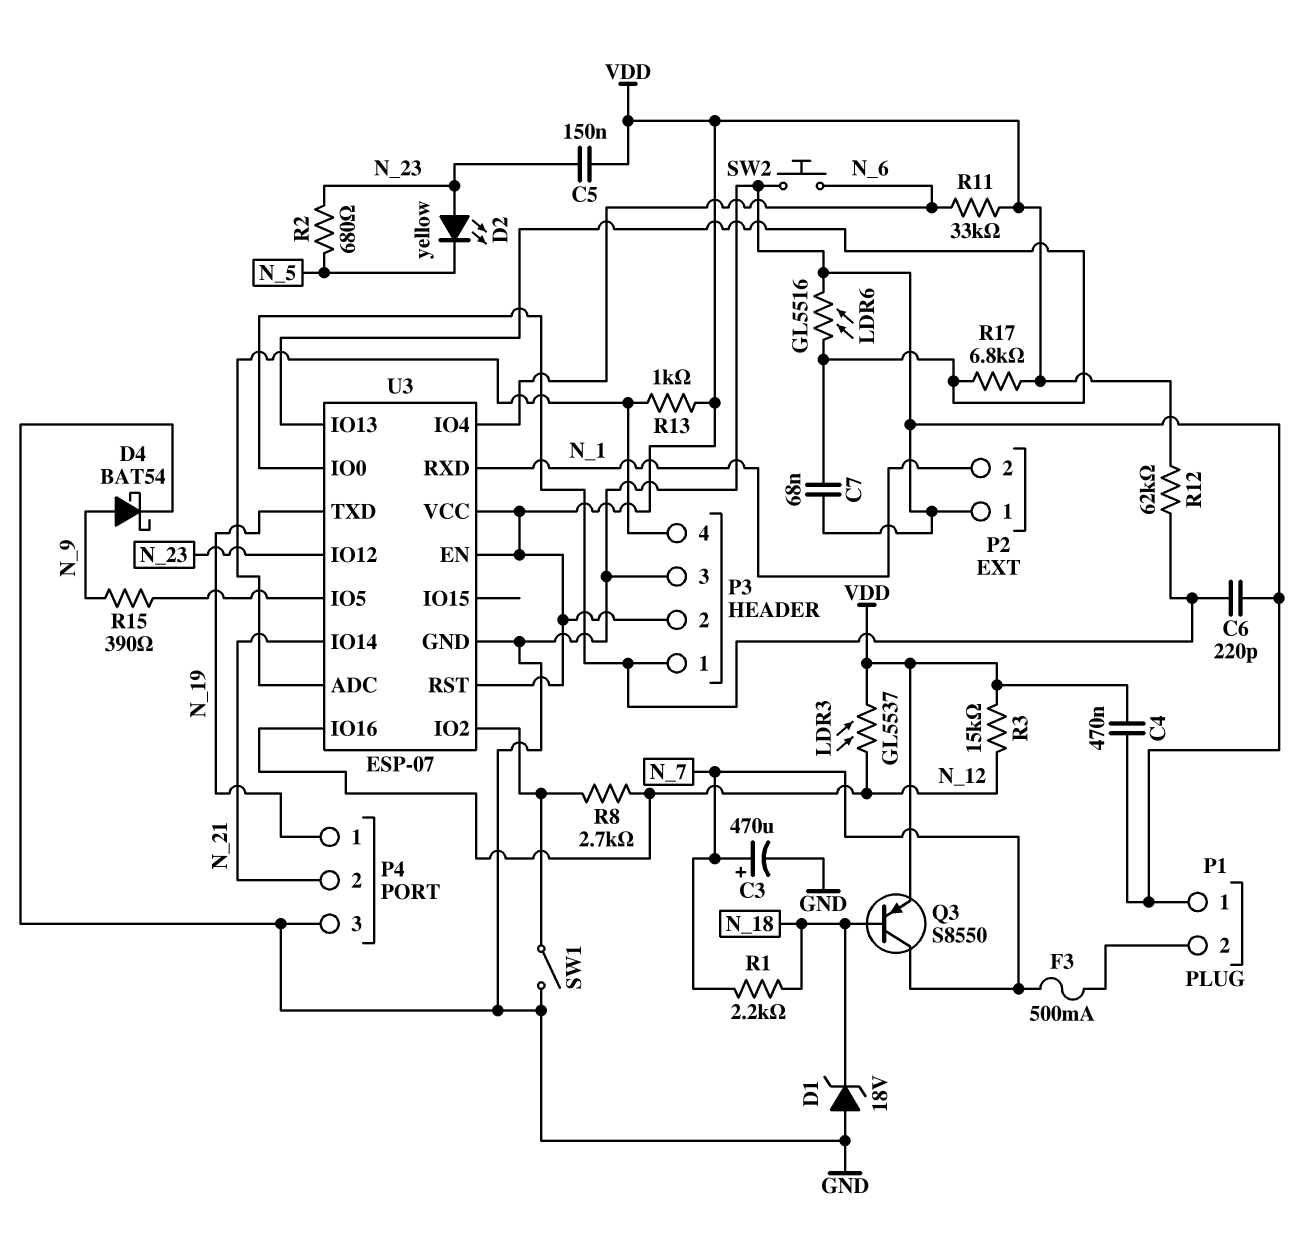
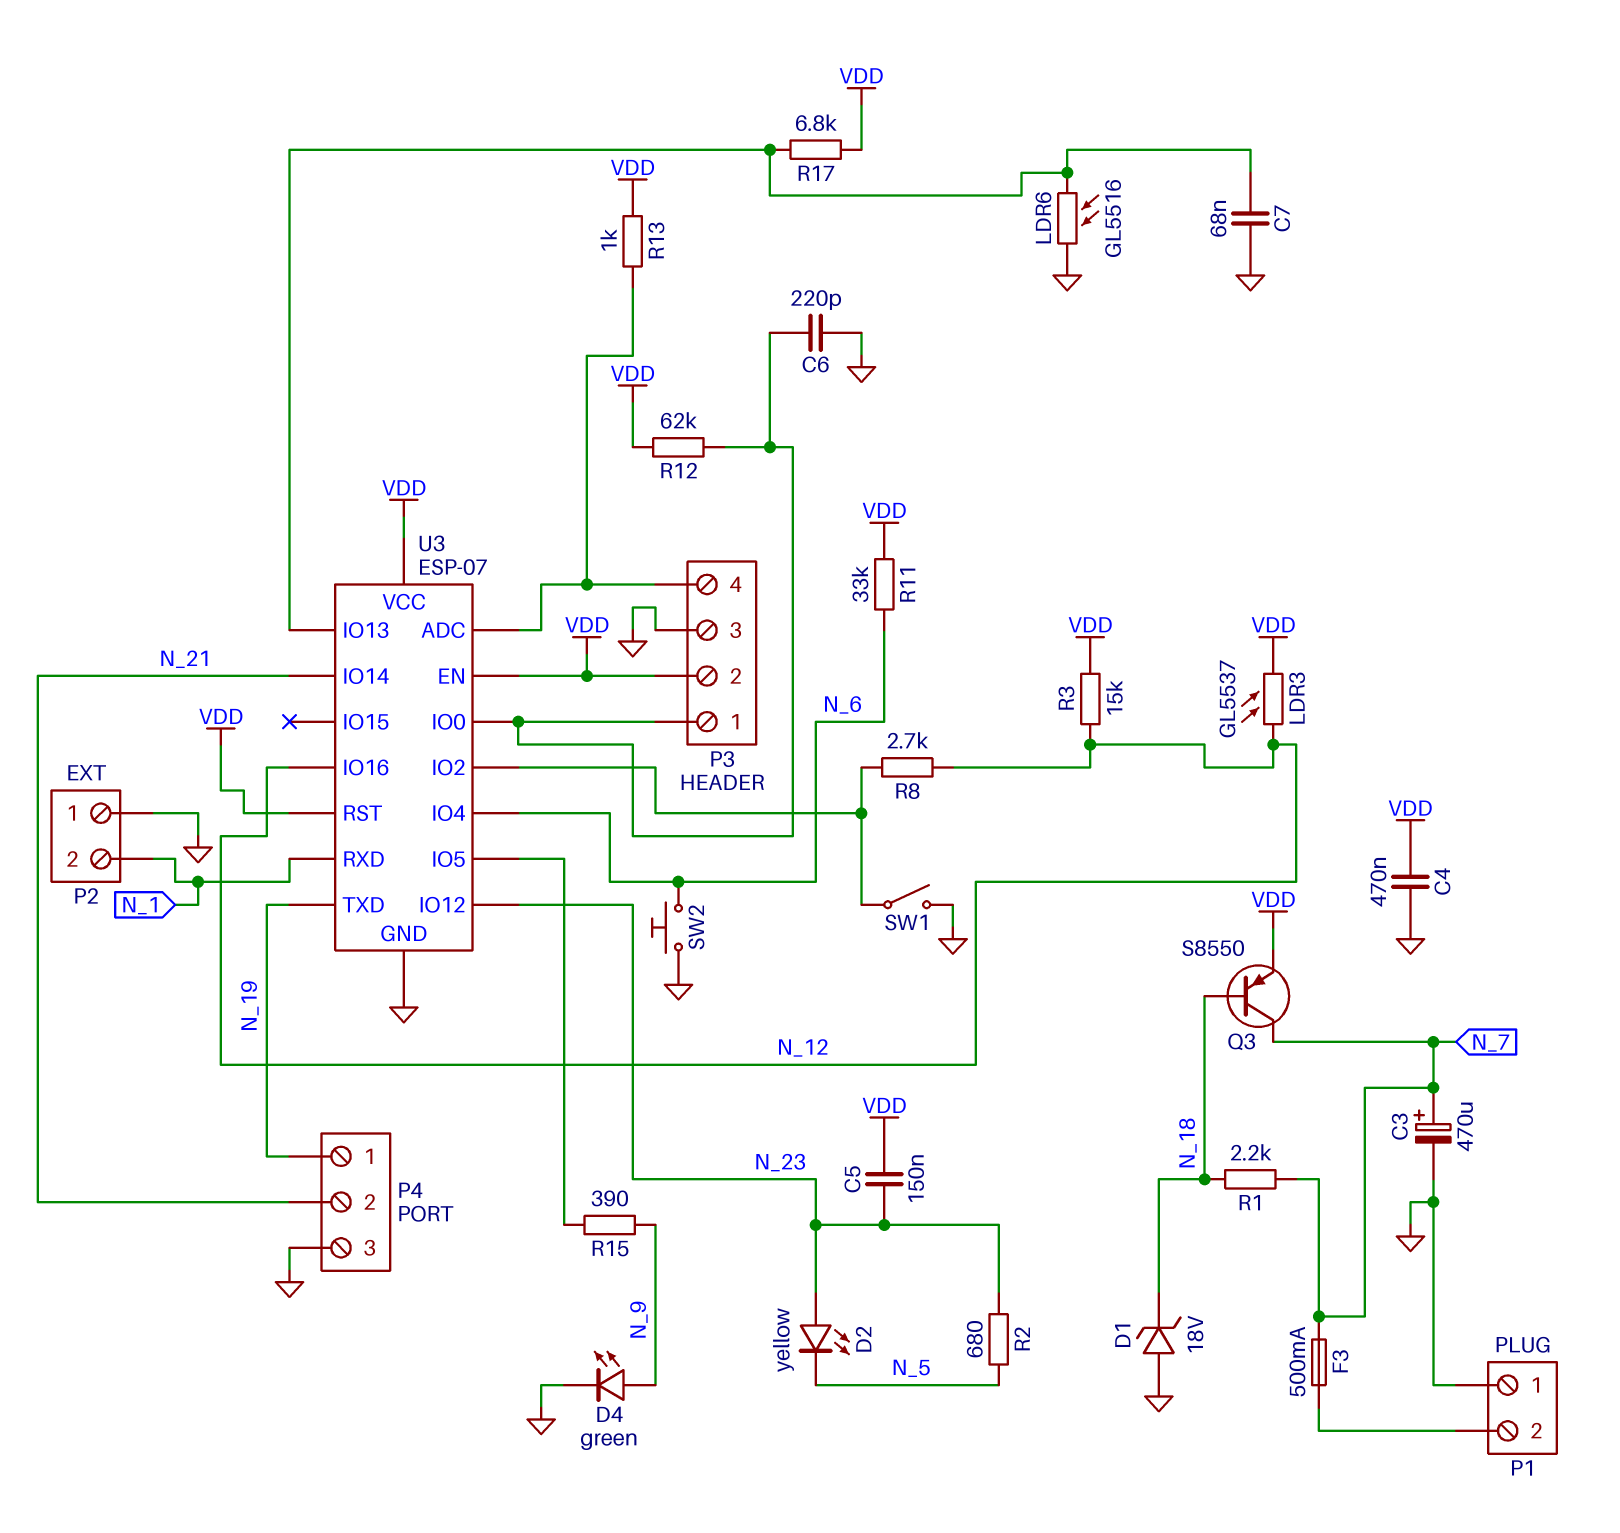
D4: schottky BAT54 (A N_9, K GND) -> LED green (A N_9, K GND)

